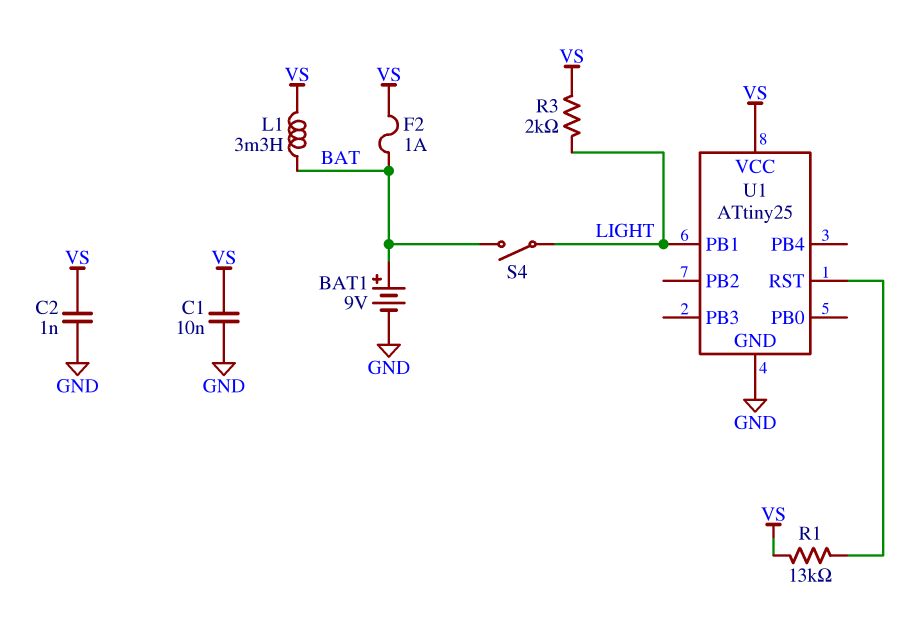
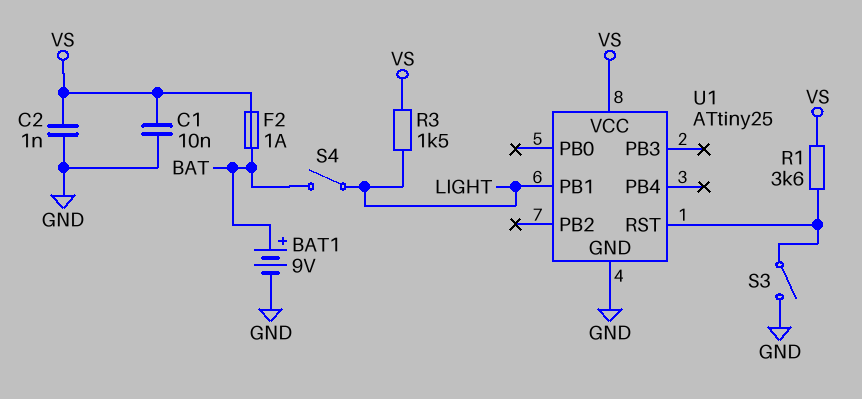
L1: 3.3mH (BAT, VS) -> none
R1: 13k (U1/RST, VS) -> 3.6k (U1/RST, VS)
R3: 2k (LIGHT, VS) -> 1.5k (LIGHT, VS)
S3: none -> switch (GND, U1/RST)

